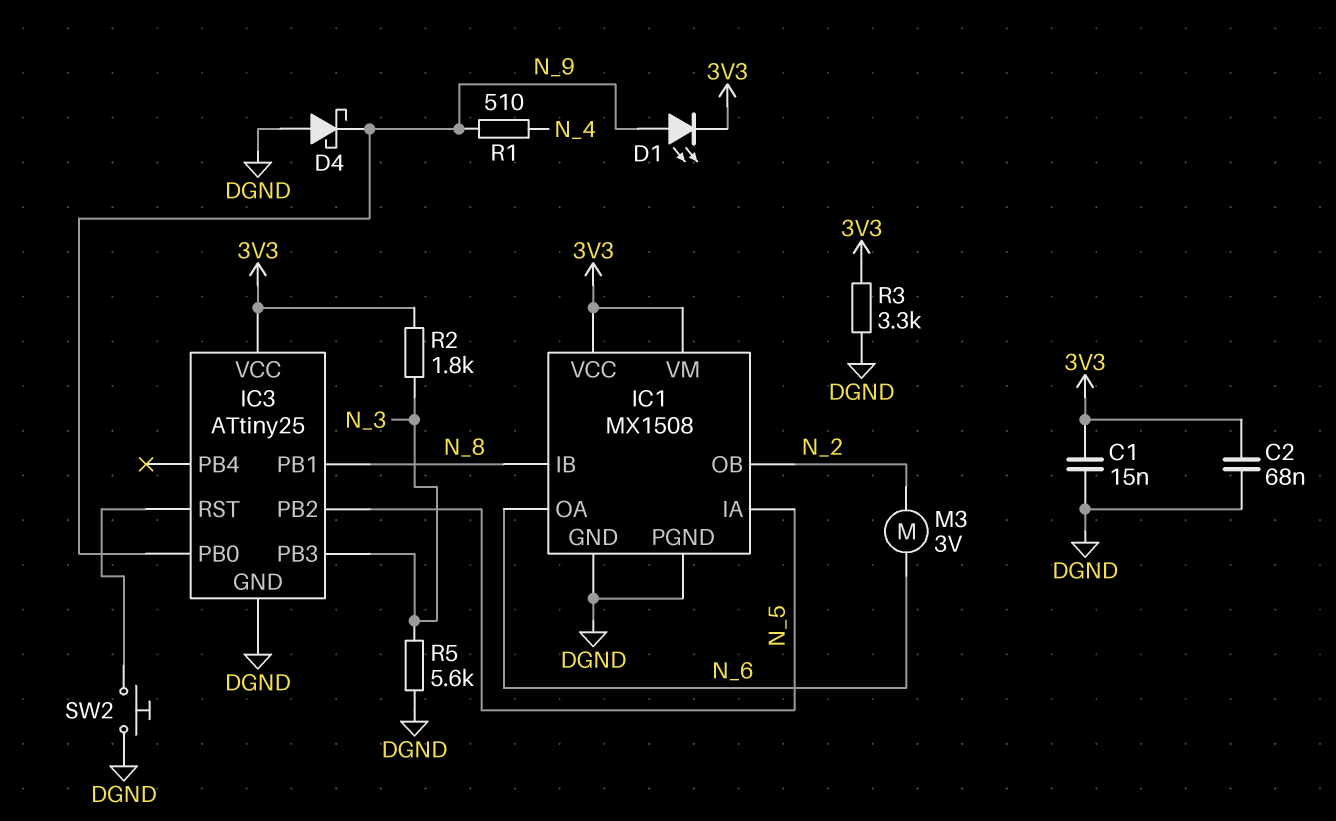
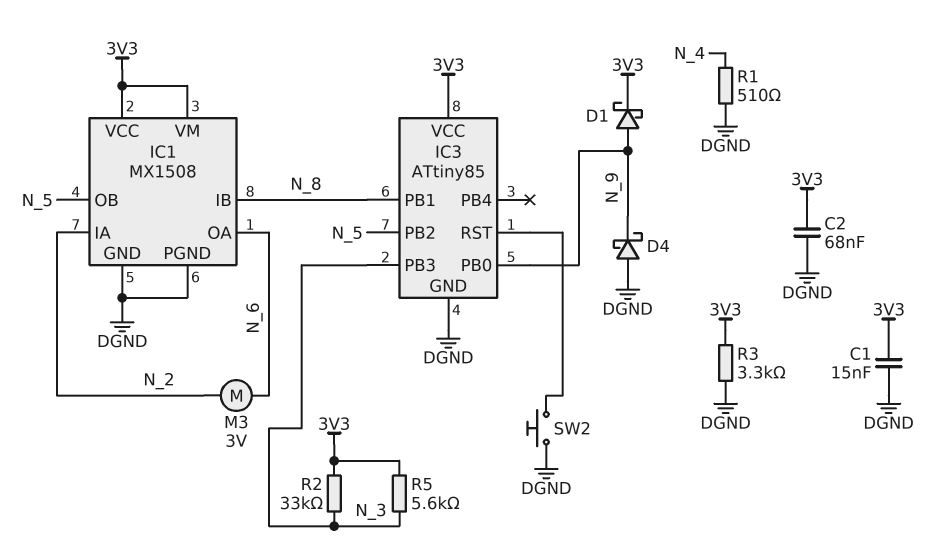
D1: LED (A N_9, K 3V3) -> schottky (A N_9, K 3V3)
IC1 pin IA: N_5 -> N_2
IC1 pin OB: N_2 -> N_5
IC3: ATtiny25 -> ATtiny85
R1: 510 (N_4, N_9) -> 510 (DGND, N_4)
R2: 1.8k (3V3, N_3) -> 33k (3V3, N_3)
R5: 5.6k (DGND, N_3) -> 5.6k (3V3, N_3)

